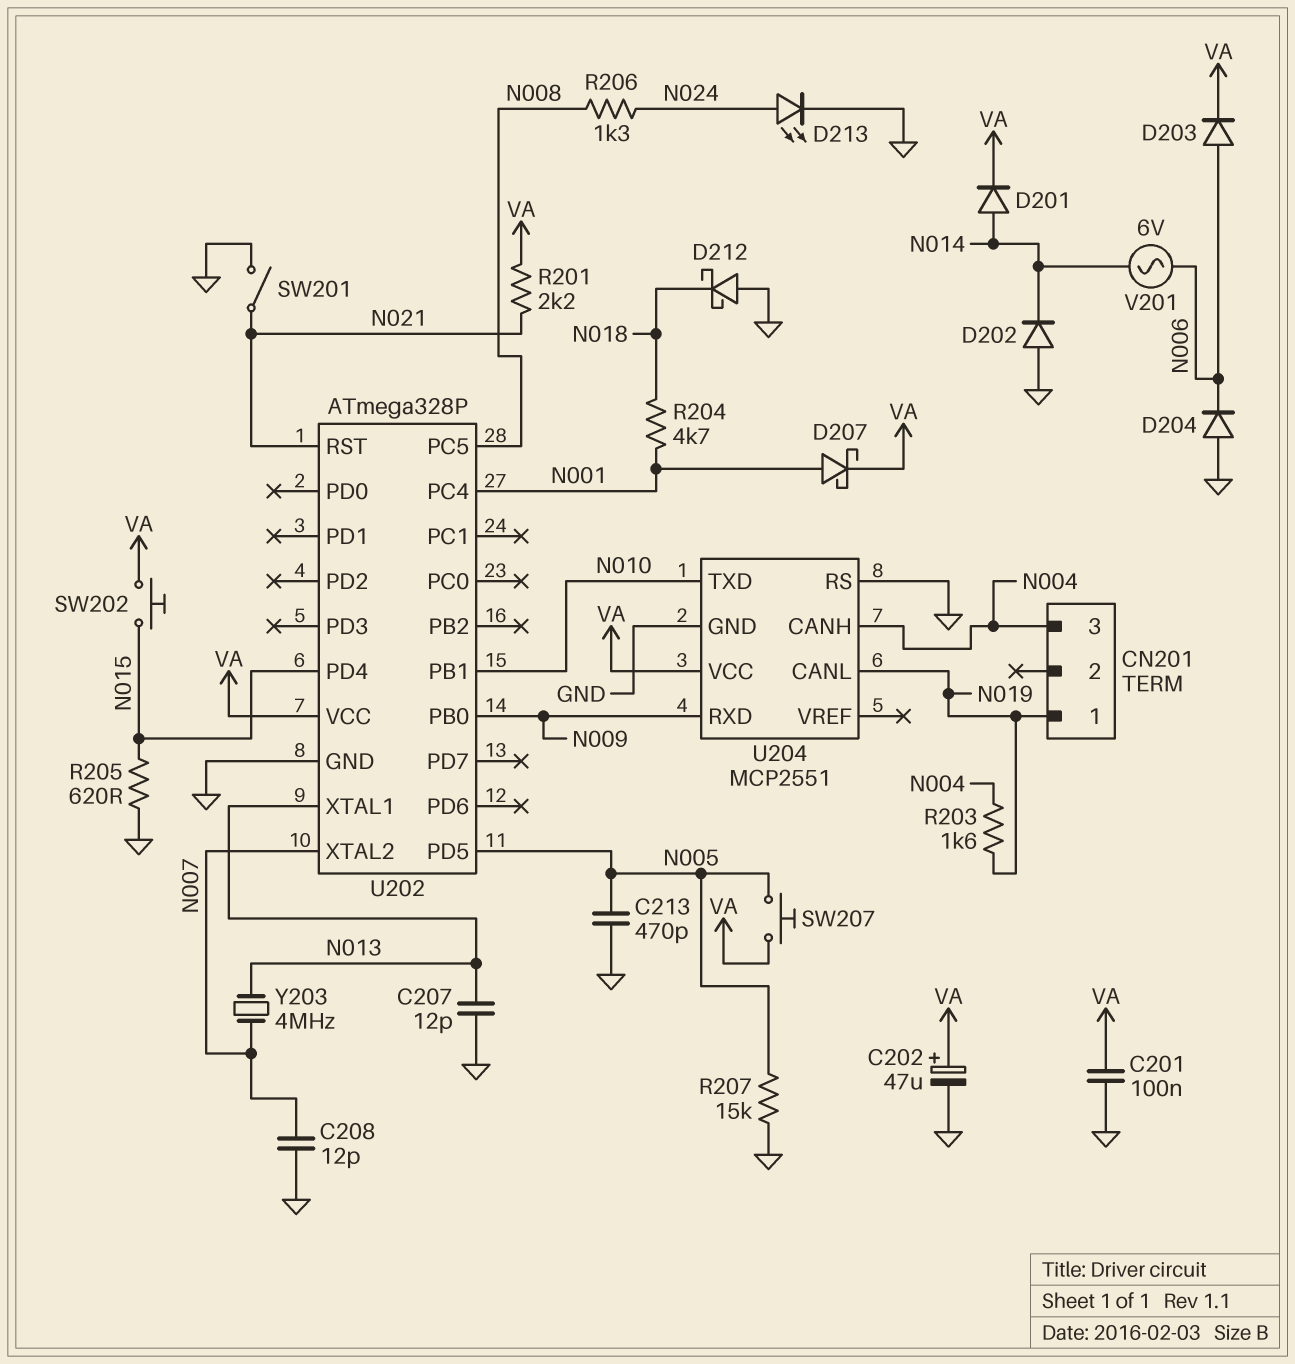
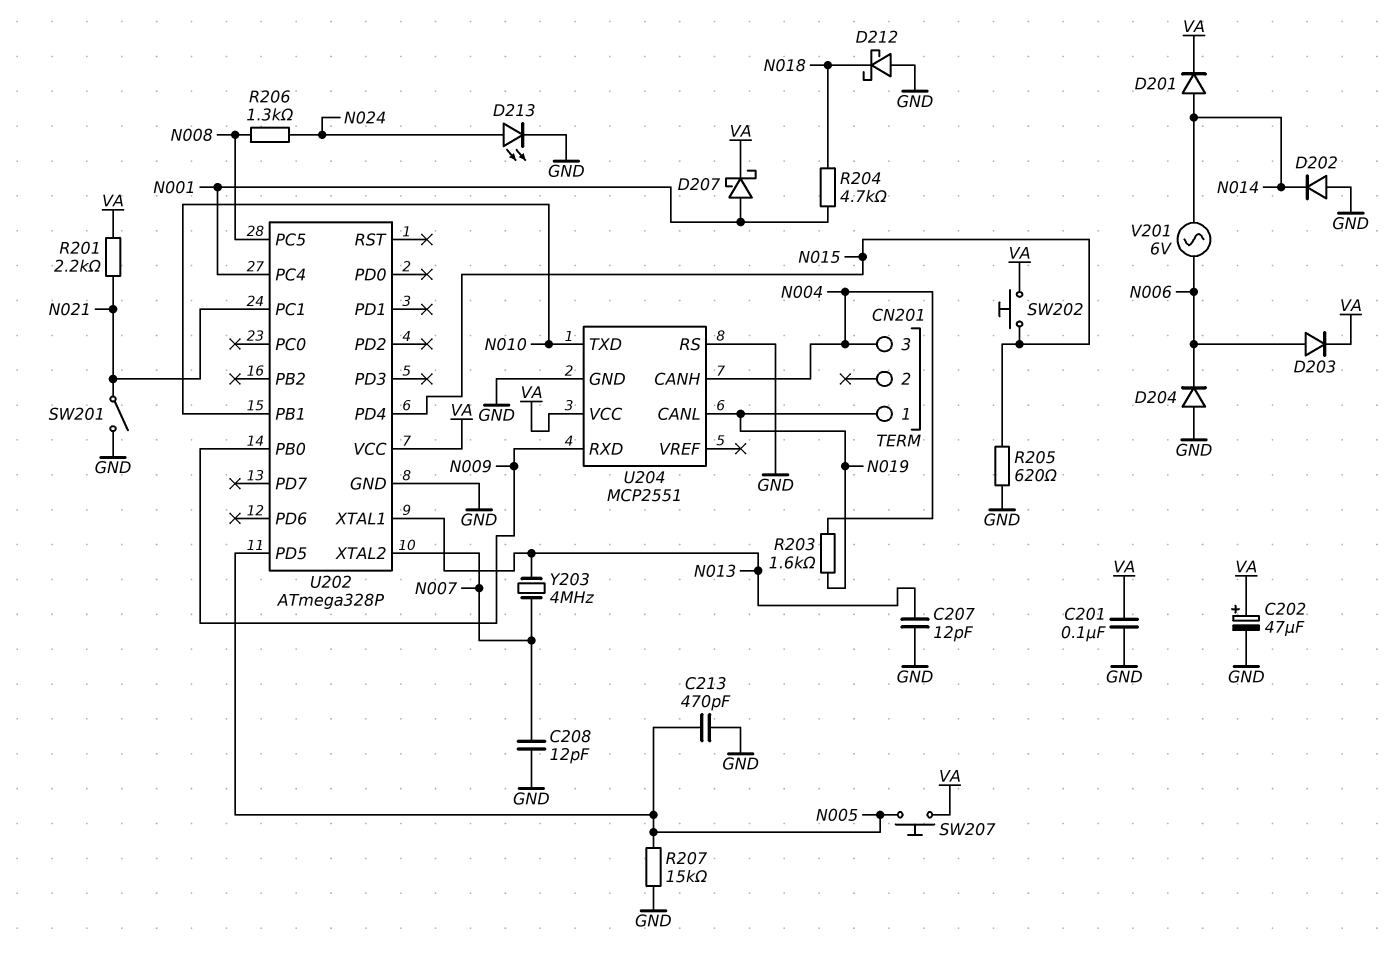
U202 pin PC1: none -> N021
U202 pin RST: N021 -> none

